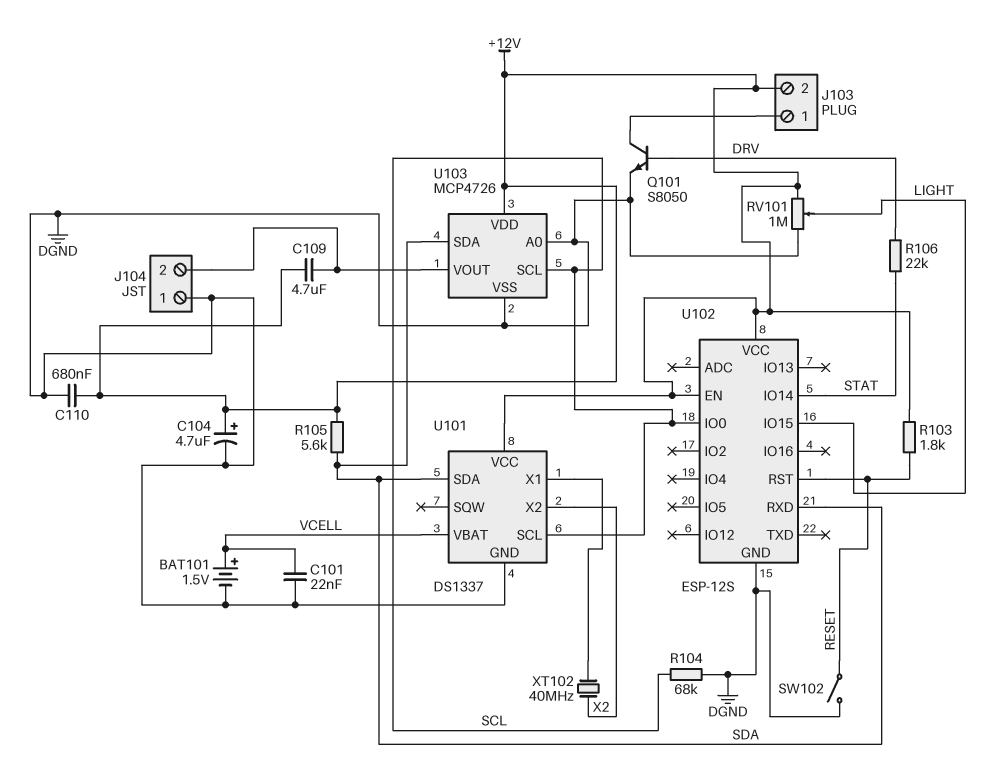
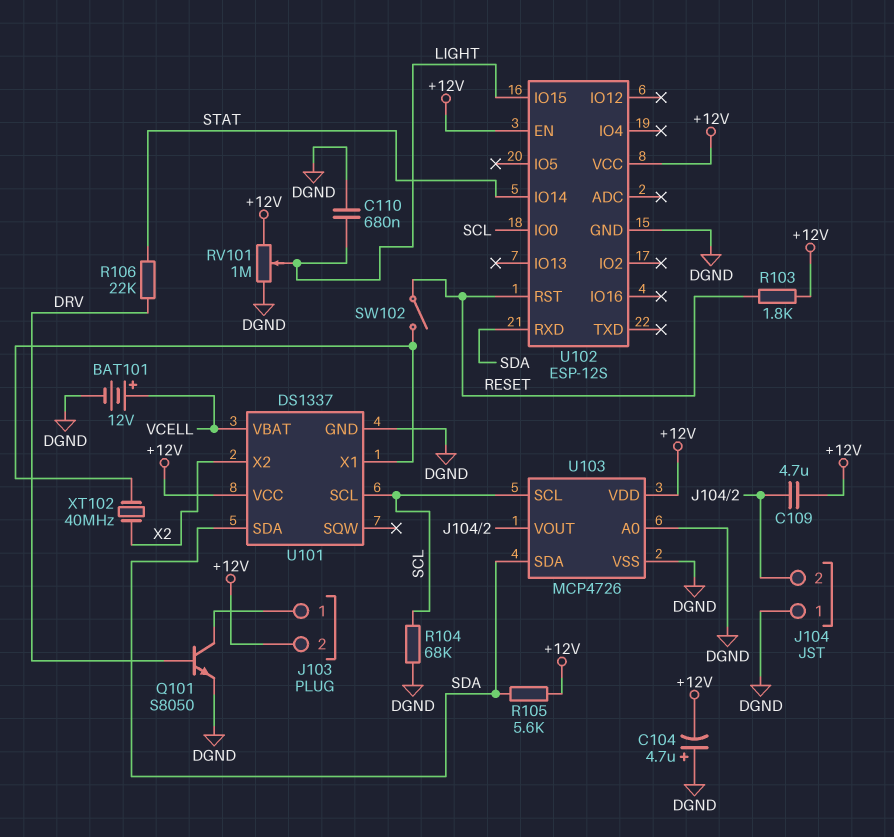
BAT101: 1.5V (plus VCELL, minus DGND) -> 12V (plus VCELL, minus DGND)
C101: 22nF (DGND, VCELL) -> none
C104: 4.7uF (plus +12V, minus DGND) -> 4.7uF (plus DGND, minus +12V)
C110: 680nF (+12V, DGND) -> 680nF (DGND, LIGHT)
SW102: switch (DGND, RESET) -> switch (RESET, U101/X1)

